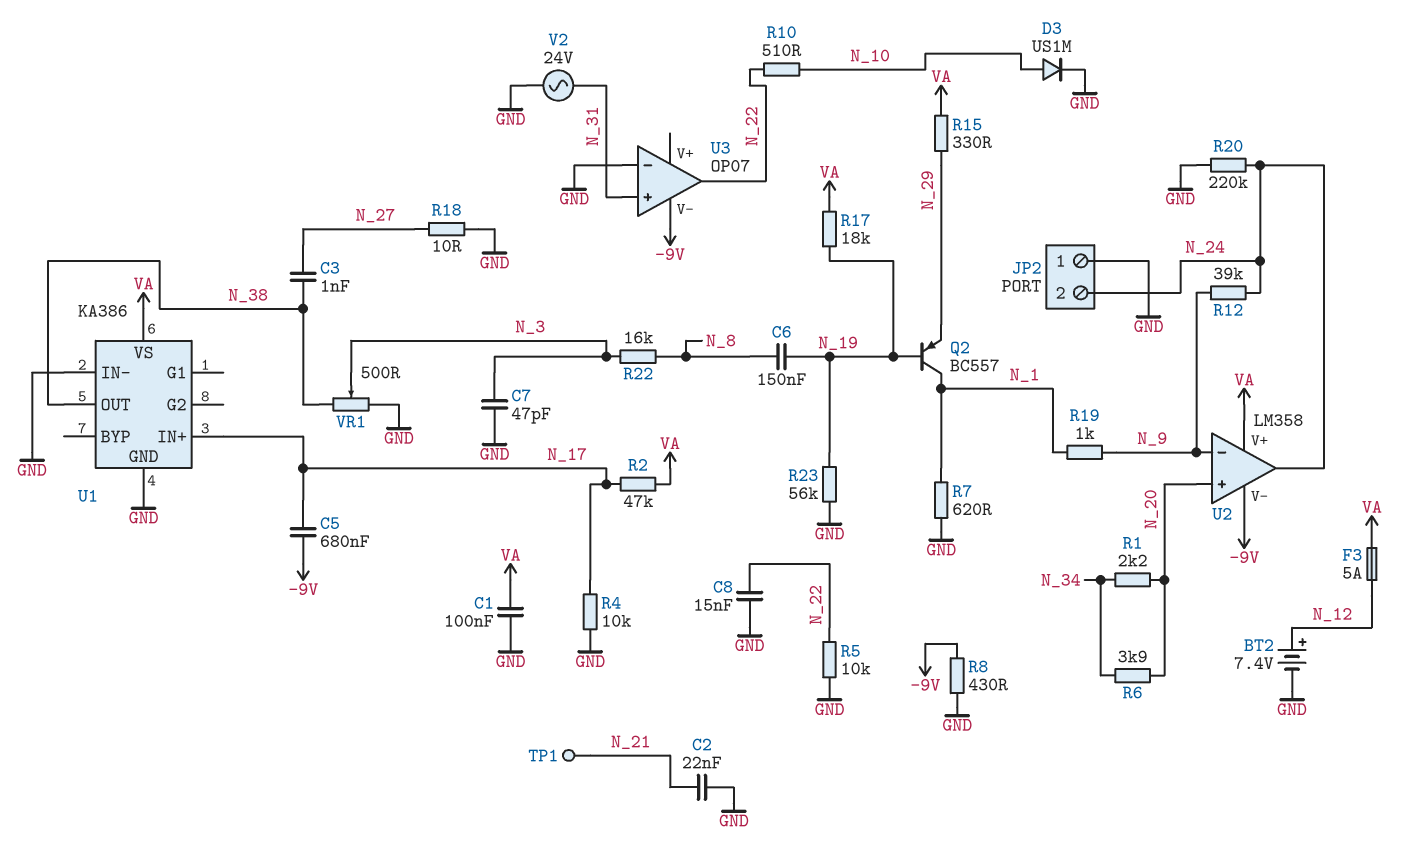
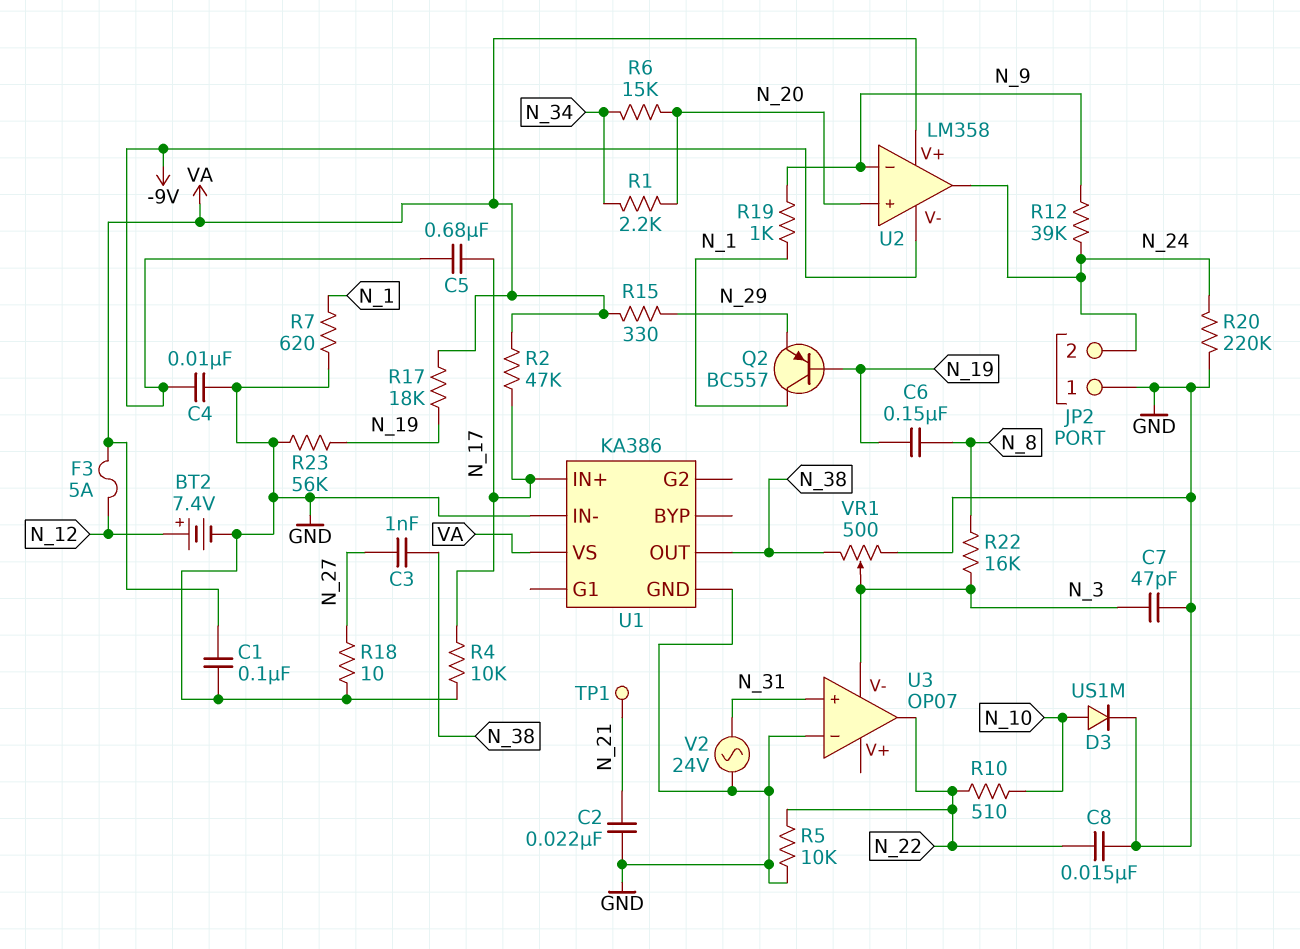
C4: none -> 10nF (-9V, GND)
R6: 3.9k (N_20, N_34) -> 15k (N_20, N_34)
R8: 430 (-9V, GND) -> none
U3 pin V-: -9V -> N_3

